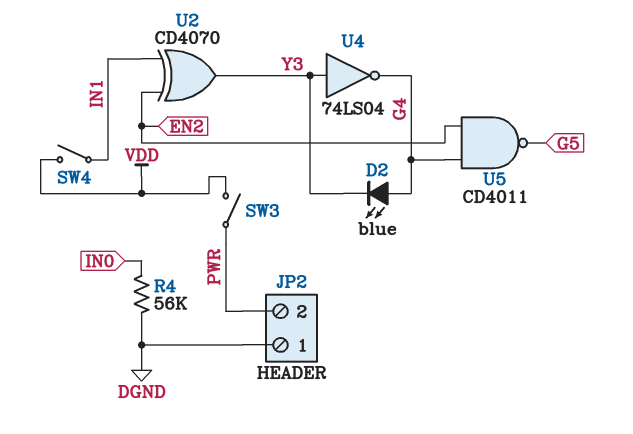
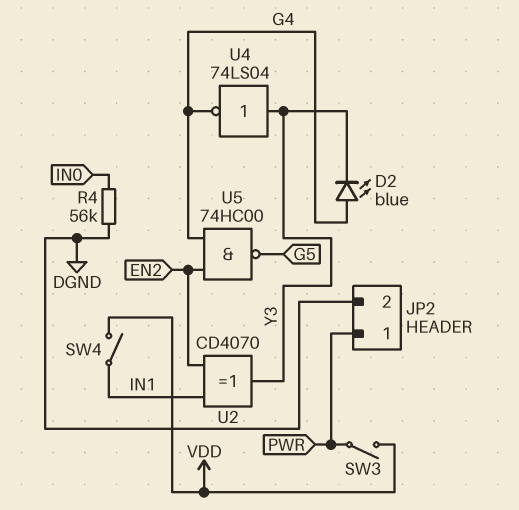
JP2 pin 1: DGND -> PWR
JP2 pin 2: PWR -> DGND
U5: NAND CD4011 (in EN2, in G4, out G5) -> NAND 74HC00 (in EN2, in G4, out G5)

